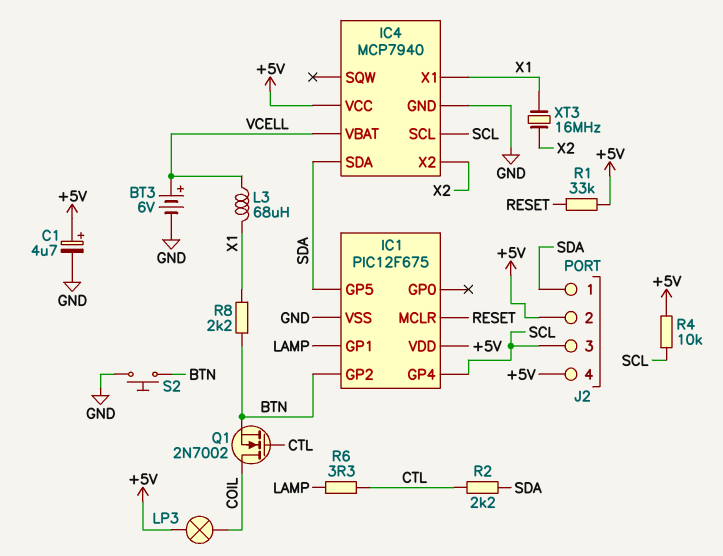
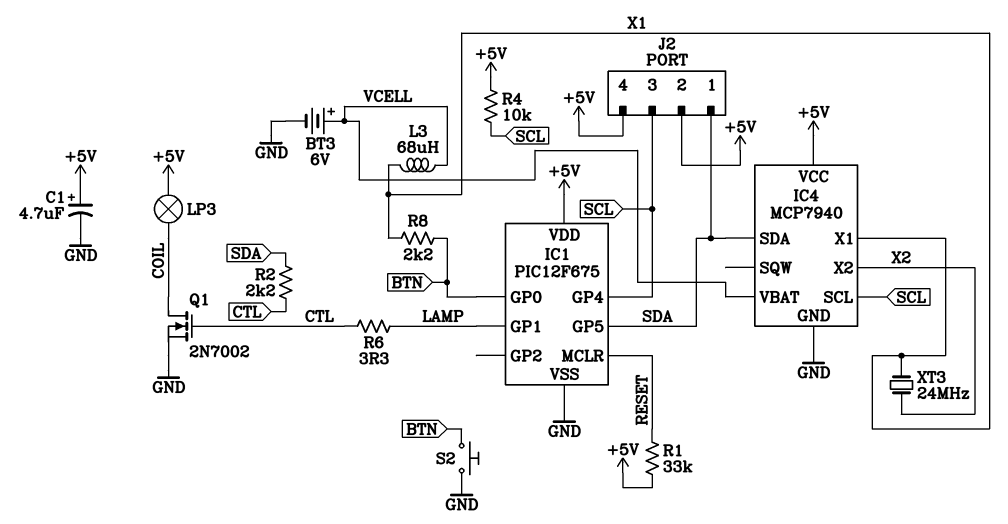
IC1 pin GP0: none -> BTN
IC1 pin GP2: BTN -> none
Q1: NMOS 2N7002 (G CTL, D COIL, S BTN) -> NMOS 2N7002 (G CTL, D COIL, S GND)
XT3: 16MHz (X1, X2) -> 24MHz (X1, X2)

